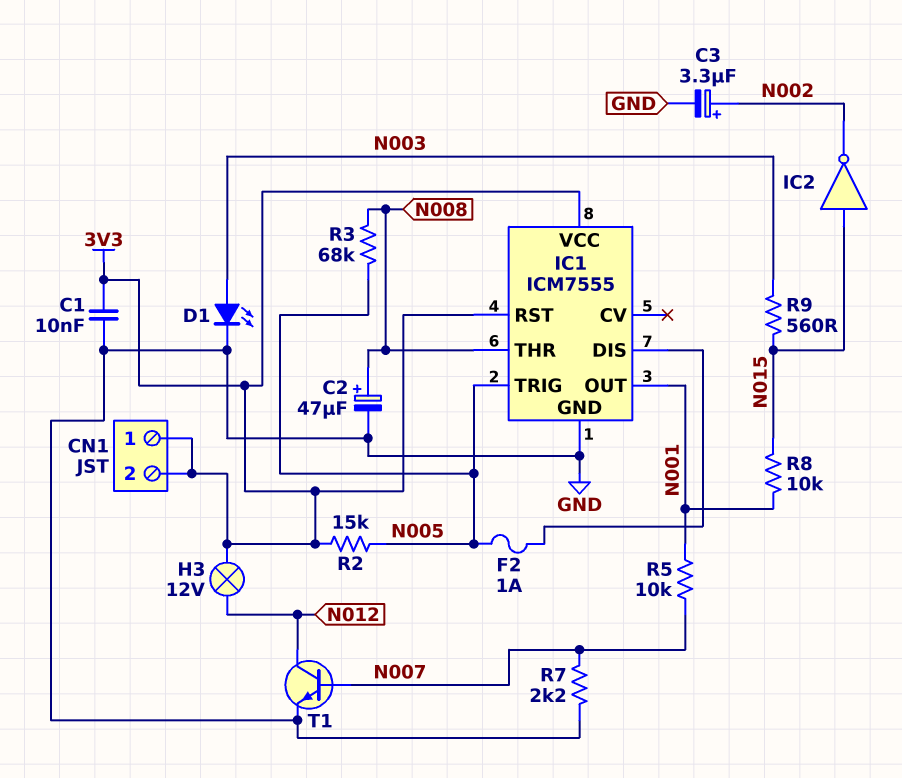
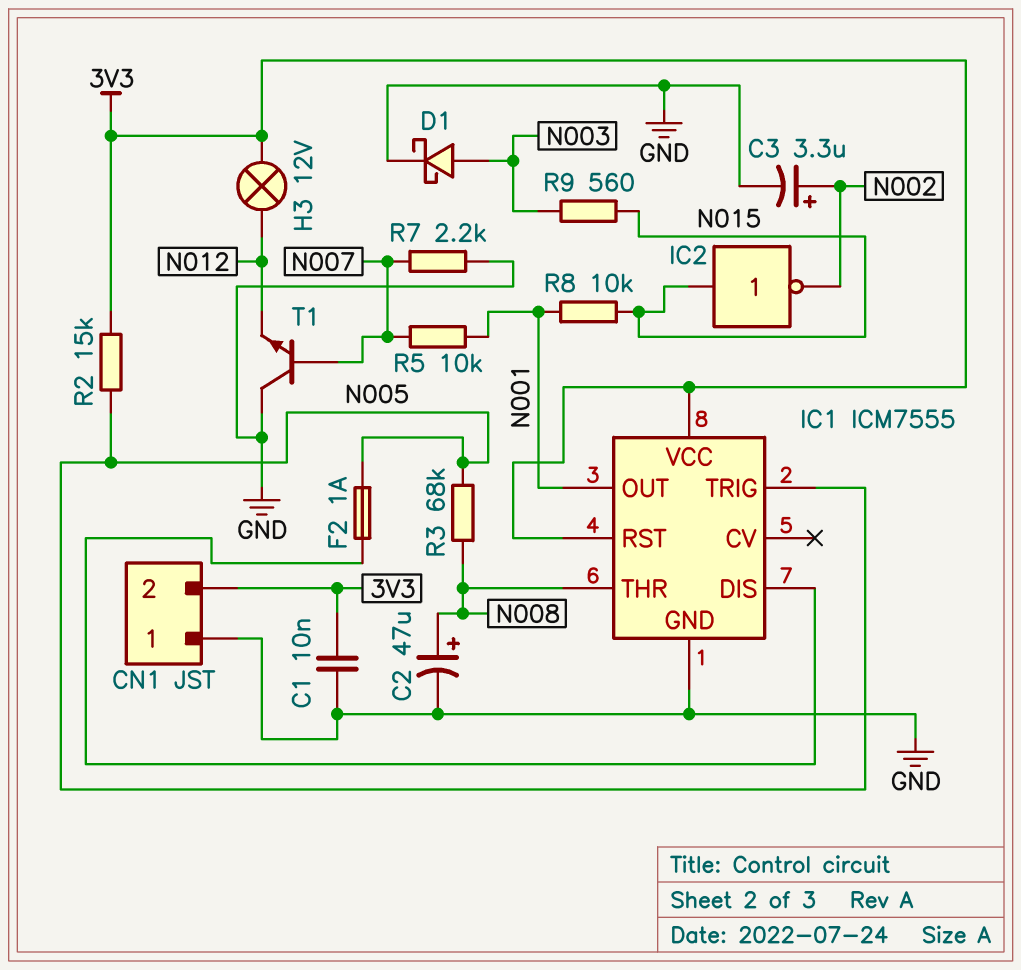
CN1 pin 1: 3V3 -> GND
D1: LED (A N003, K GND) -> schottky (A N003, K GND)
T1: NPN (B N007, C N012, E GND) -> NPN (B N007, C GND, E N012)

